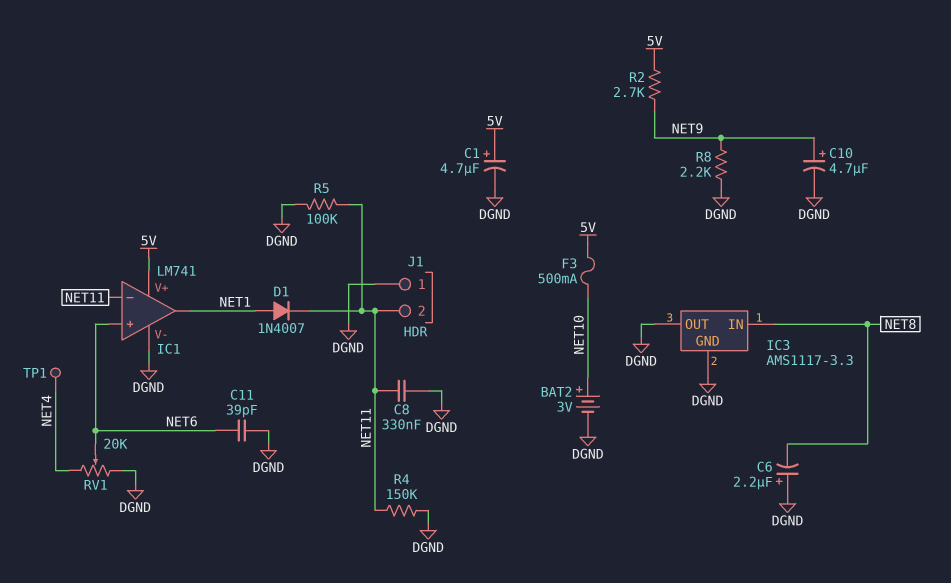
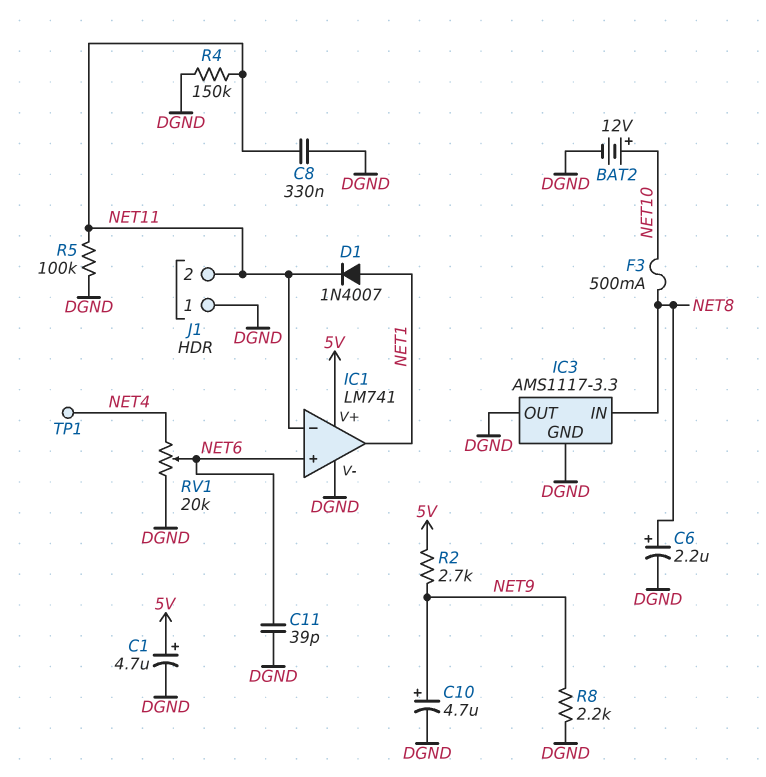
BAT2: 3V (plus NET10, minus DGND) -> 12V (plus NET10, minus DGND)
C6: 2.2uF (plus DGND, minus NET8) -> 2.2uF (plus NET8, minus DGND)
F3: 500mA (5V, NET10) -> 500mA (NET8, NET10)

